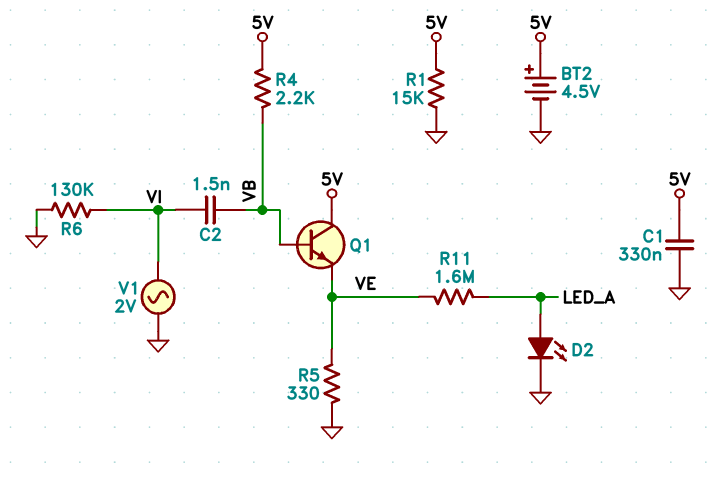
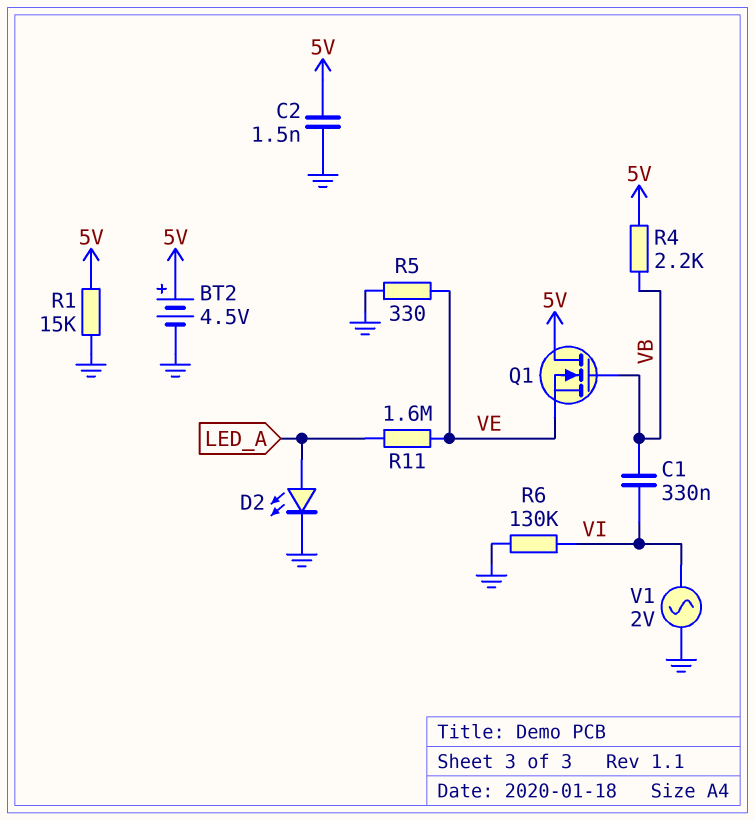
C1: 330nF (5V, GND) -> 330nF (VB, VI)
C2: 1.5nF (VB, VI) -> 1.5nF (5V, GND)
Q1: NPN (B VB, C 5V, E VE) -> NMOS (G VB, D 5V, S VE)

